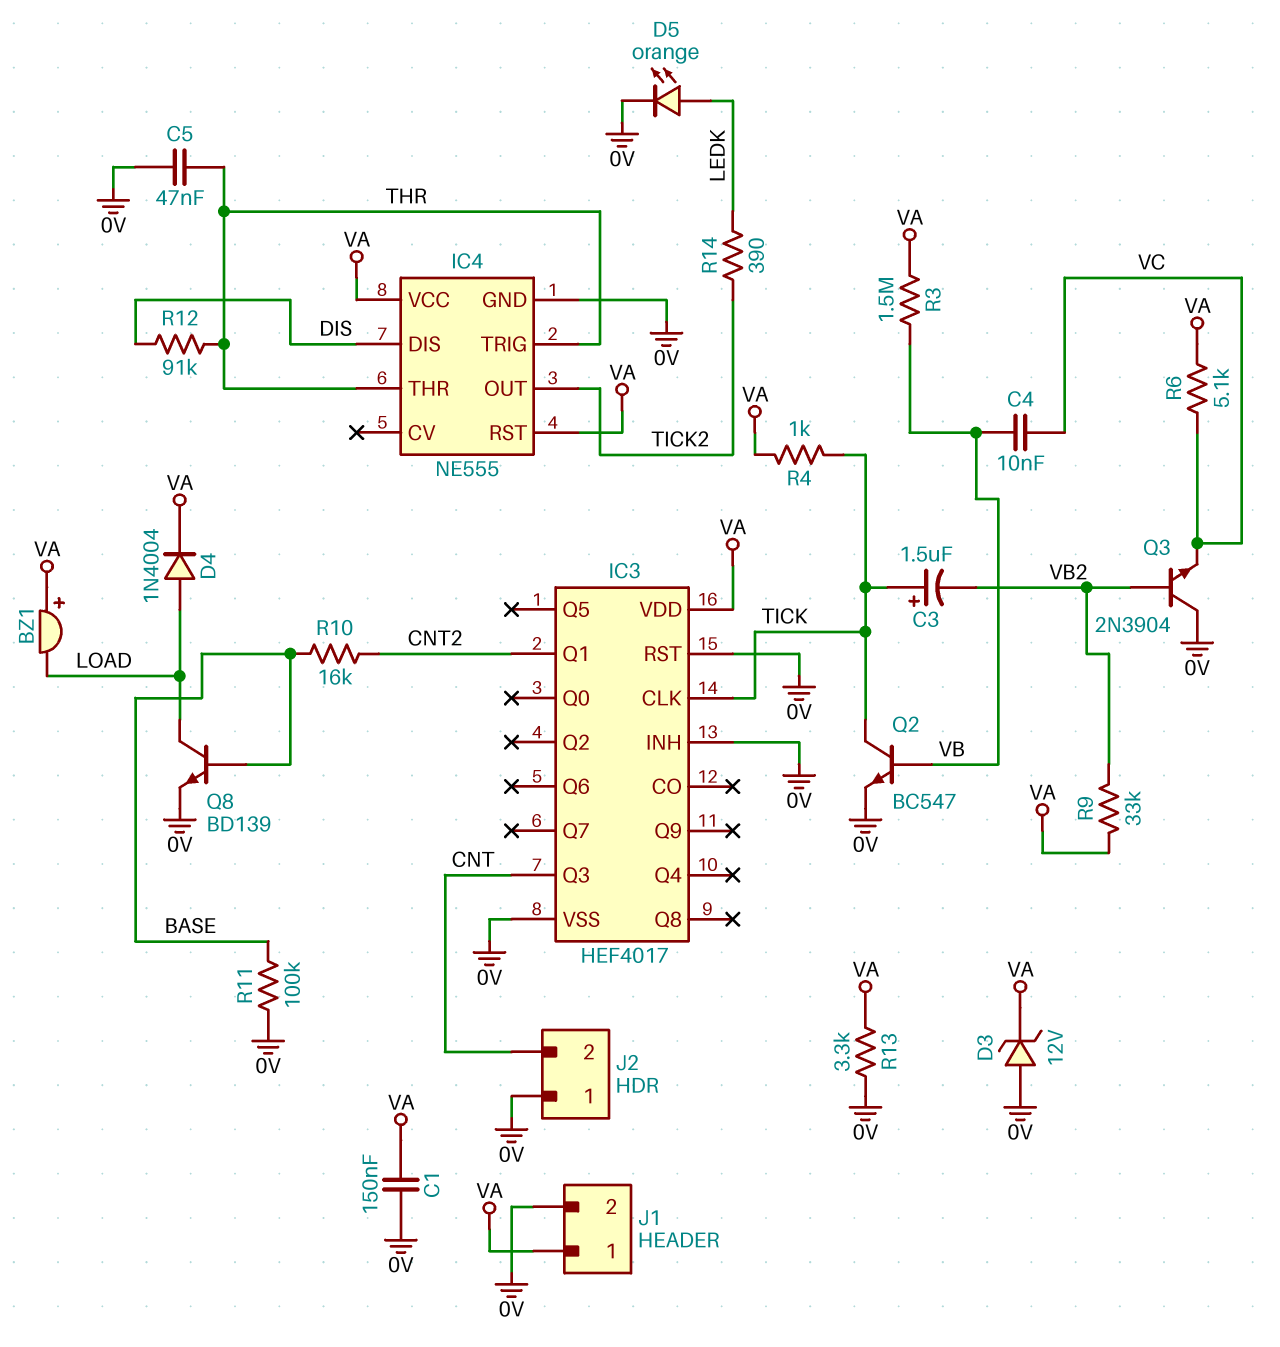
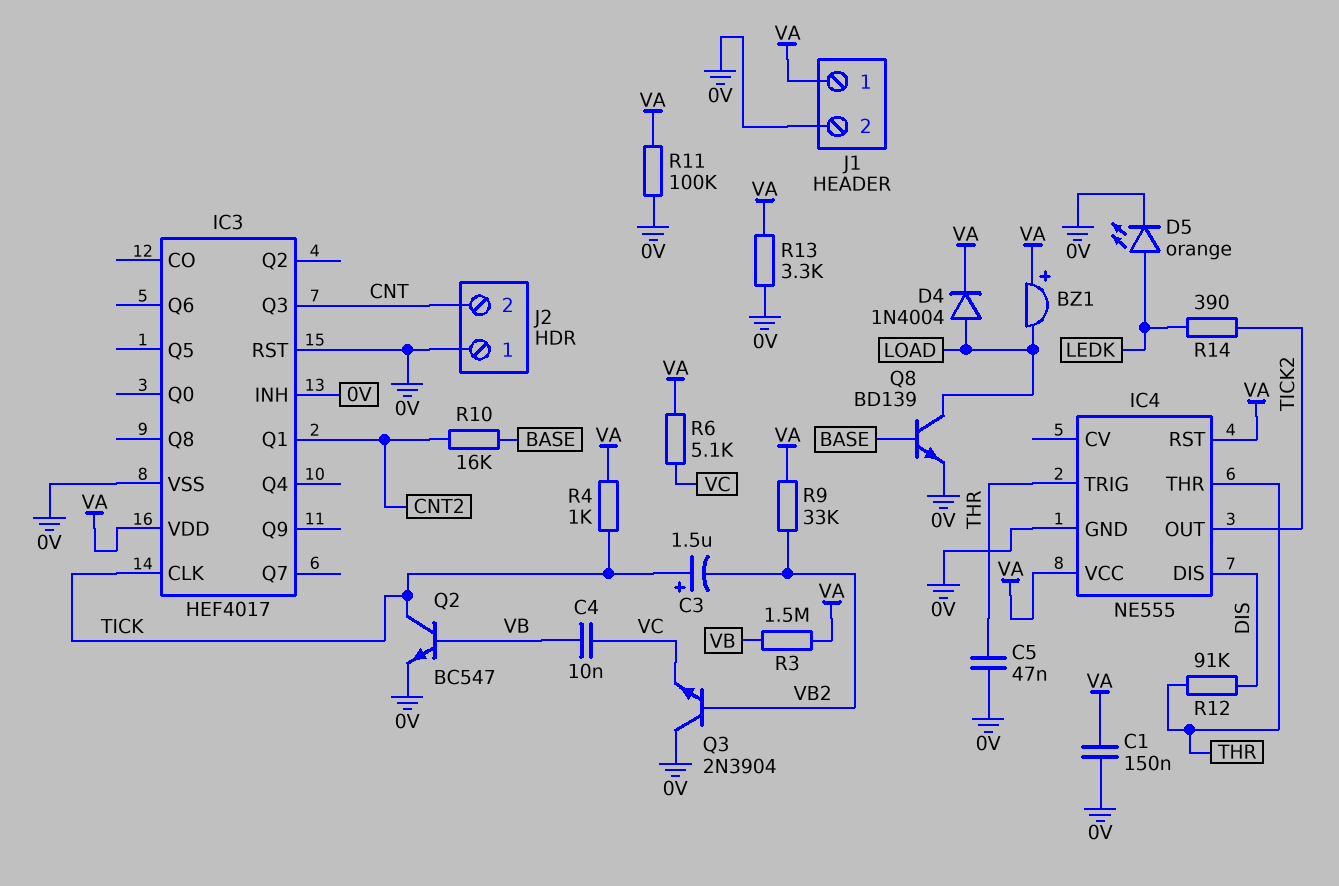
D3: zener 12V (A 0V, K VA) -> none
R11: 100k (0V, BASE) -> 100k (0V, VA)

